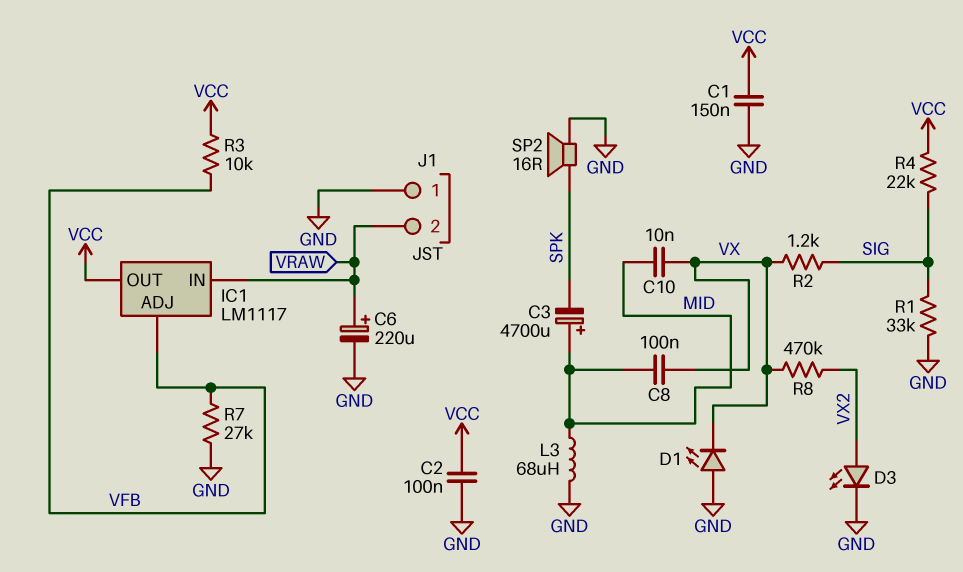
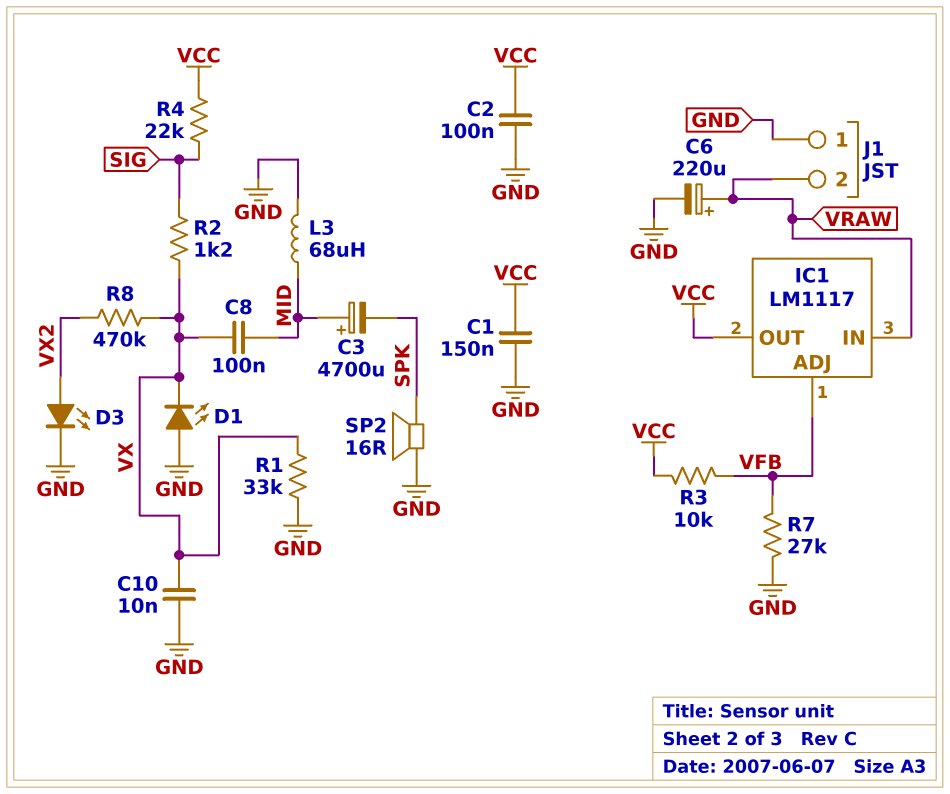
C10: 10nF (MID, VX) -> 10nF (GND, VX)
R1: 33k (GND, SIG) -> 33k (GND, VX)

